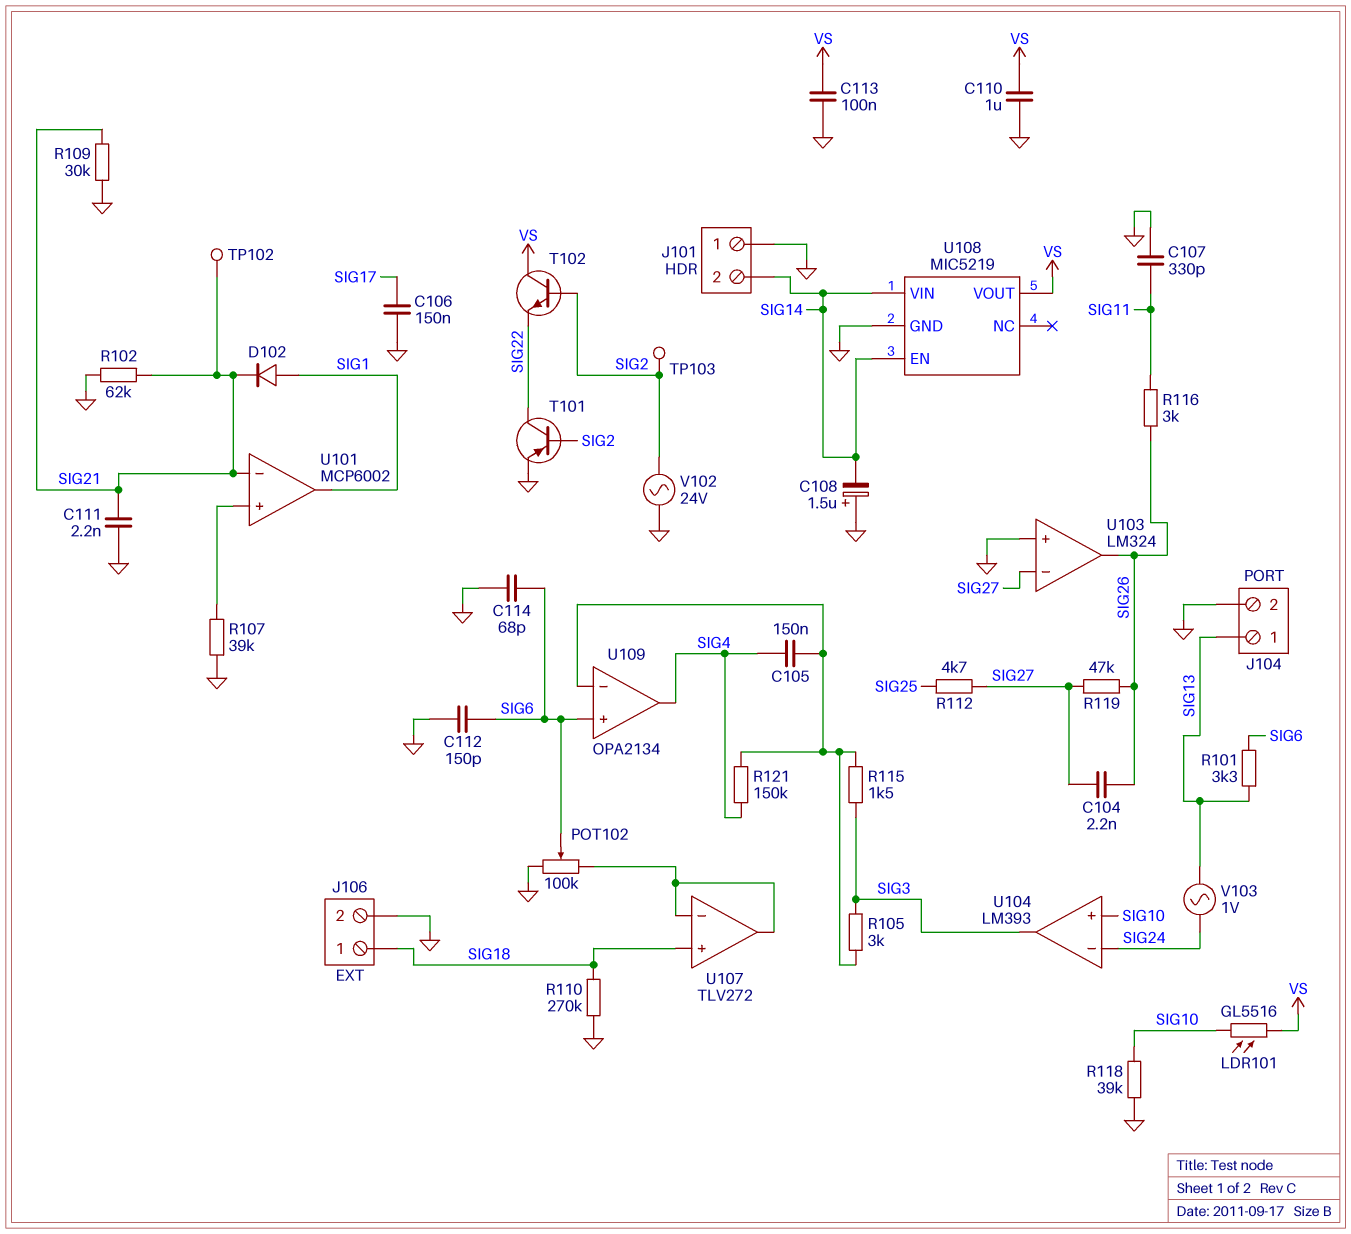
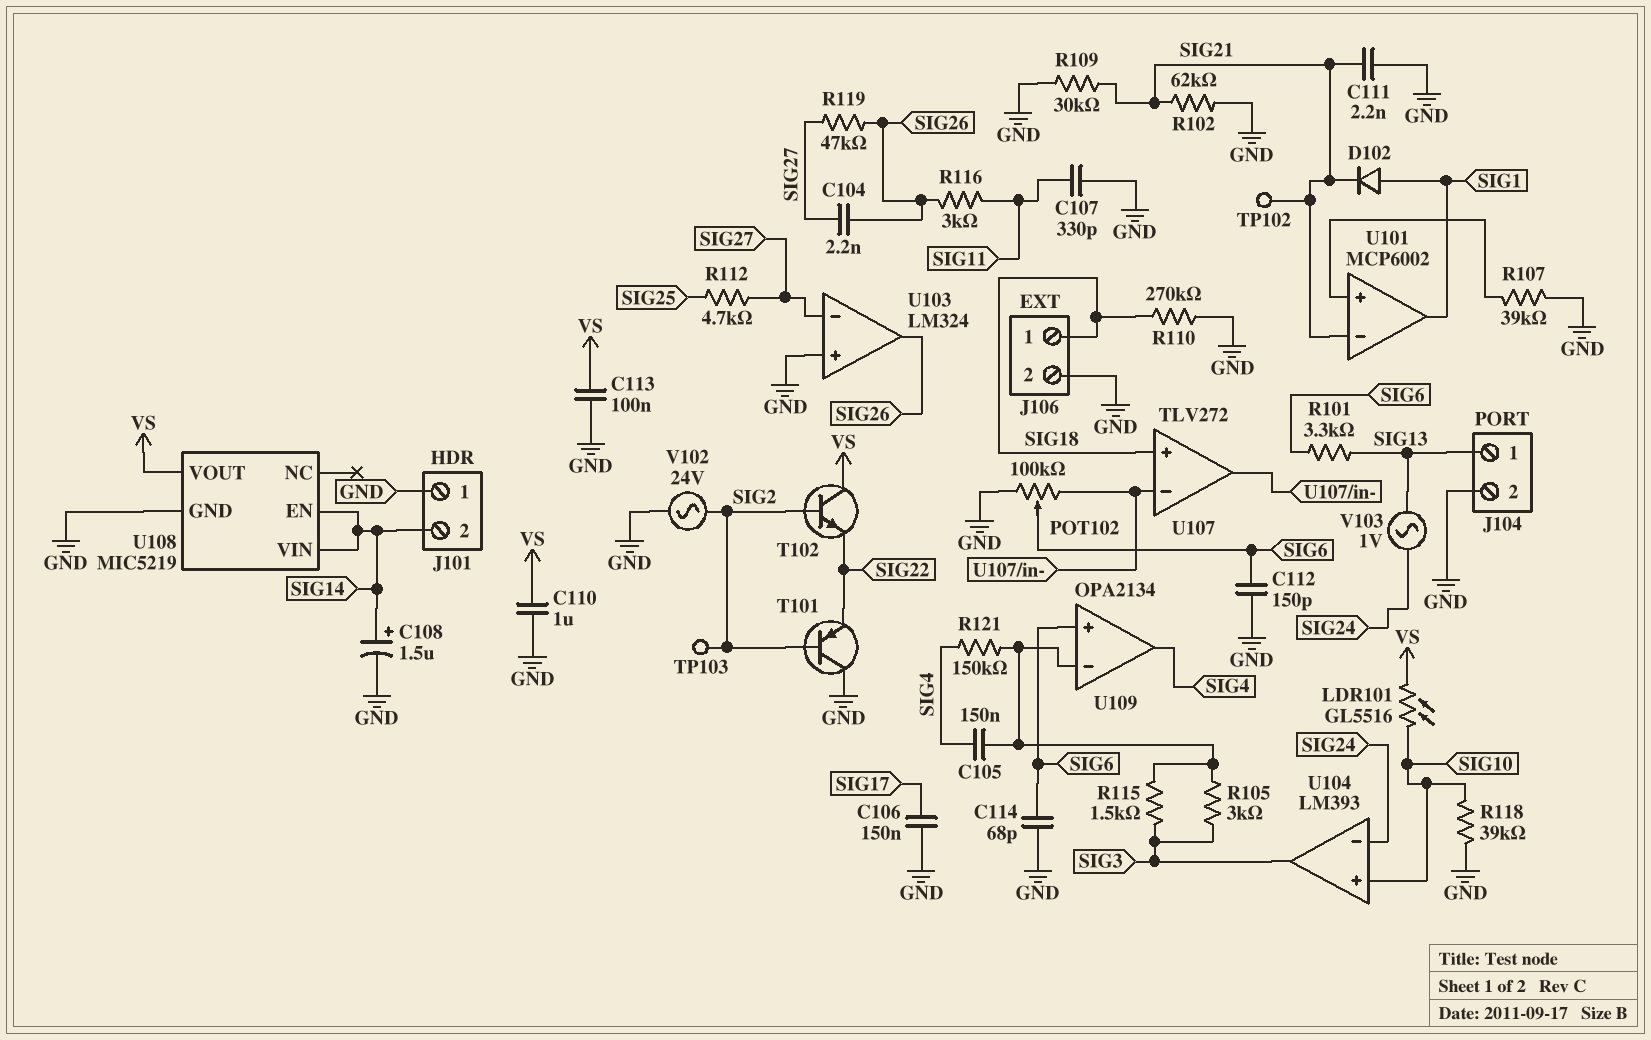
C108: 1.5uF (plus GND, minus SIG14) -> 1.5uF (plus SIG14, minus GND)
T101: PNP (B SIG2, C SIG22, E GND) -> PNP (B SIG2, C GND, E SIG22)

